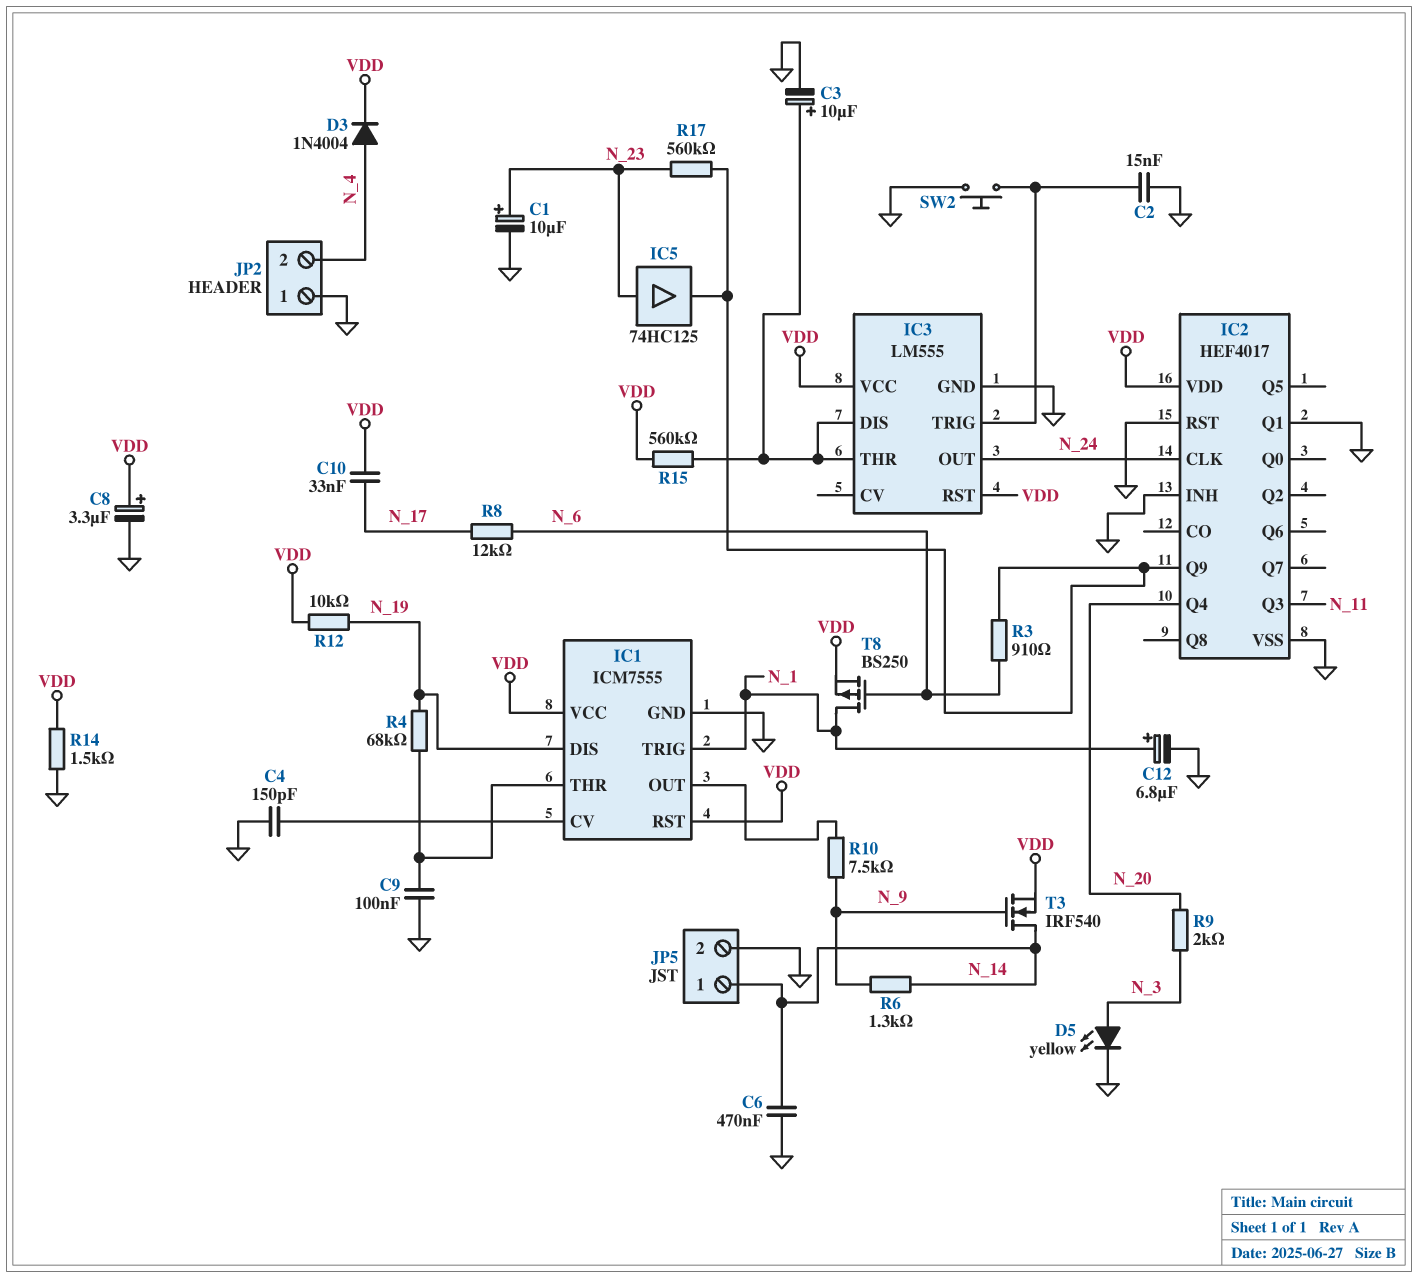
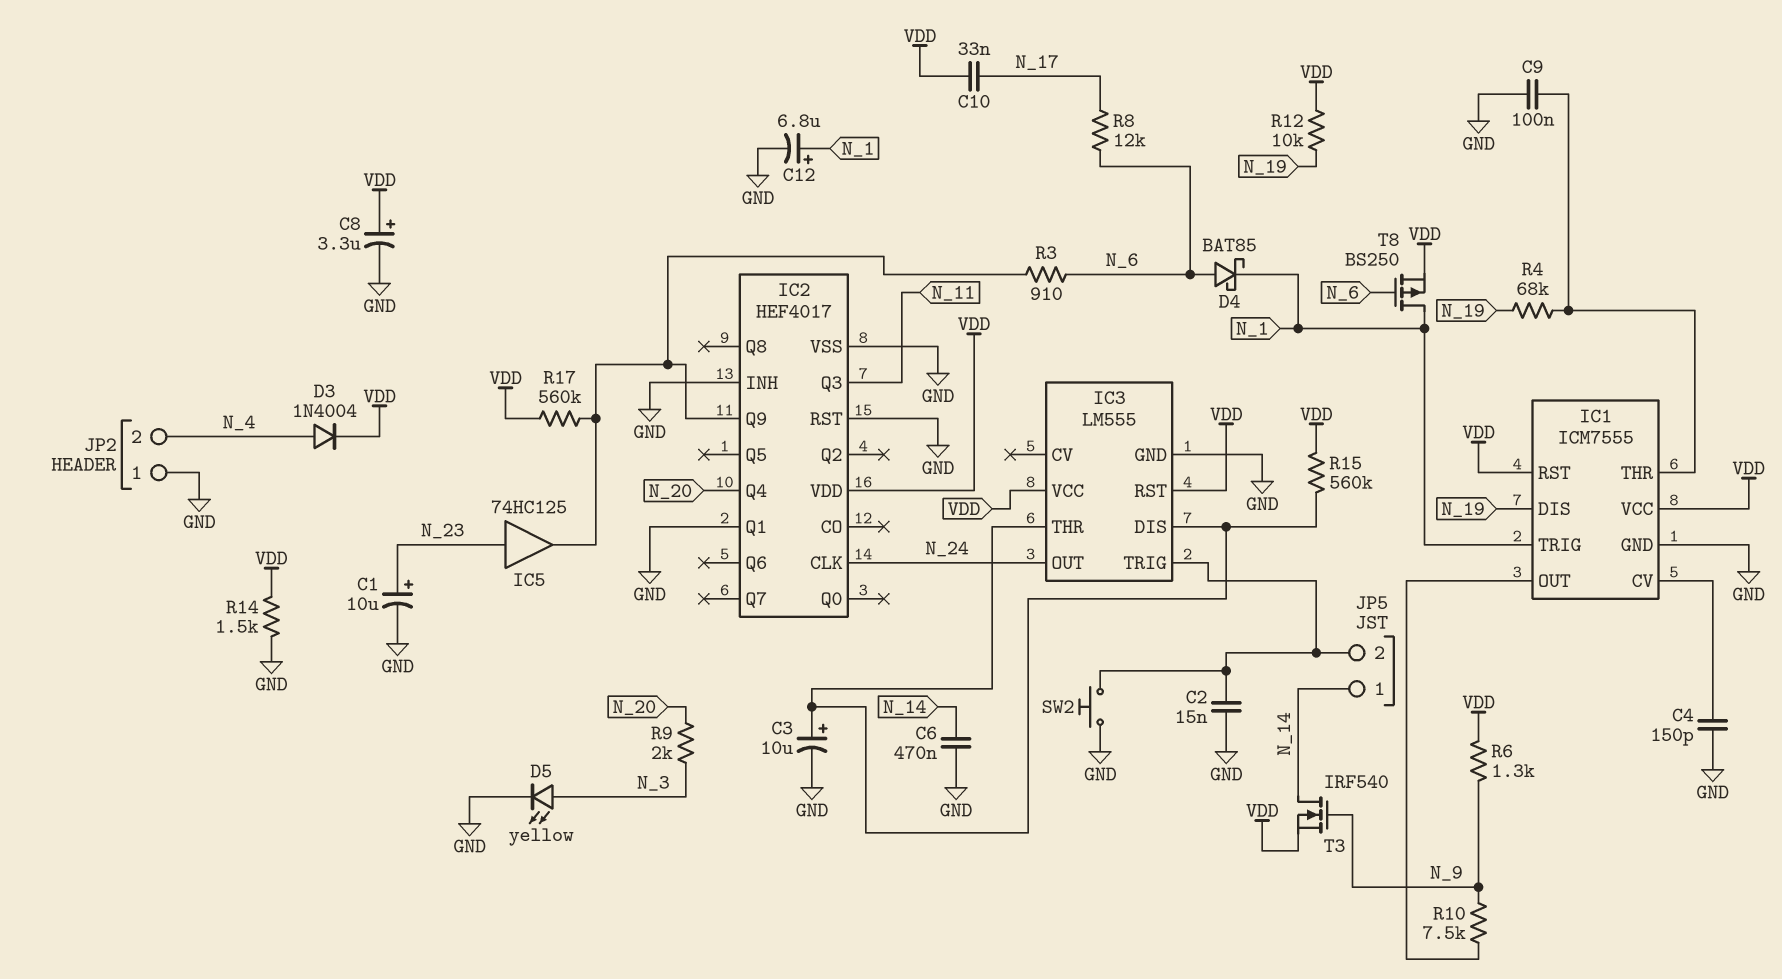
D4: none -> schottky BAT85 (A N_6, K N_1)
JP5 pin 2: GND -> IC3/TRIG
R6: 1.3k (N_9, N_14) -> 1.3k (N_9, VDD)
R17: 560k (IC2/Q9, N_23) -> 560k (IC2/Q9, VDD)

